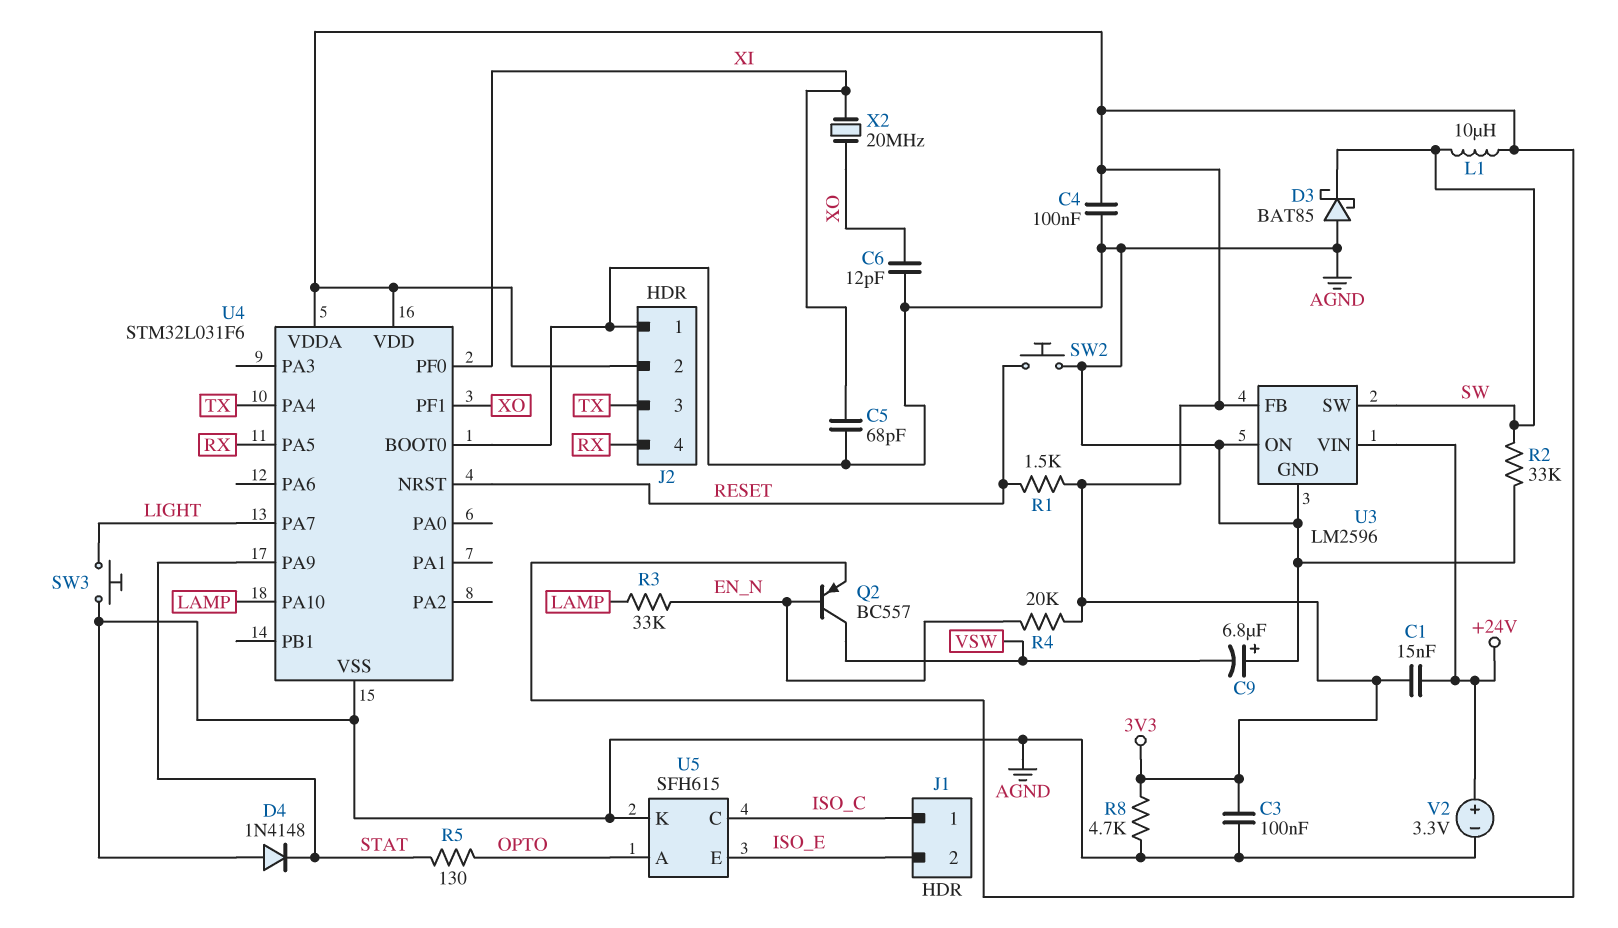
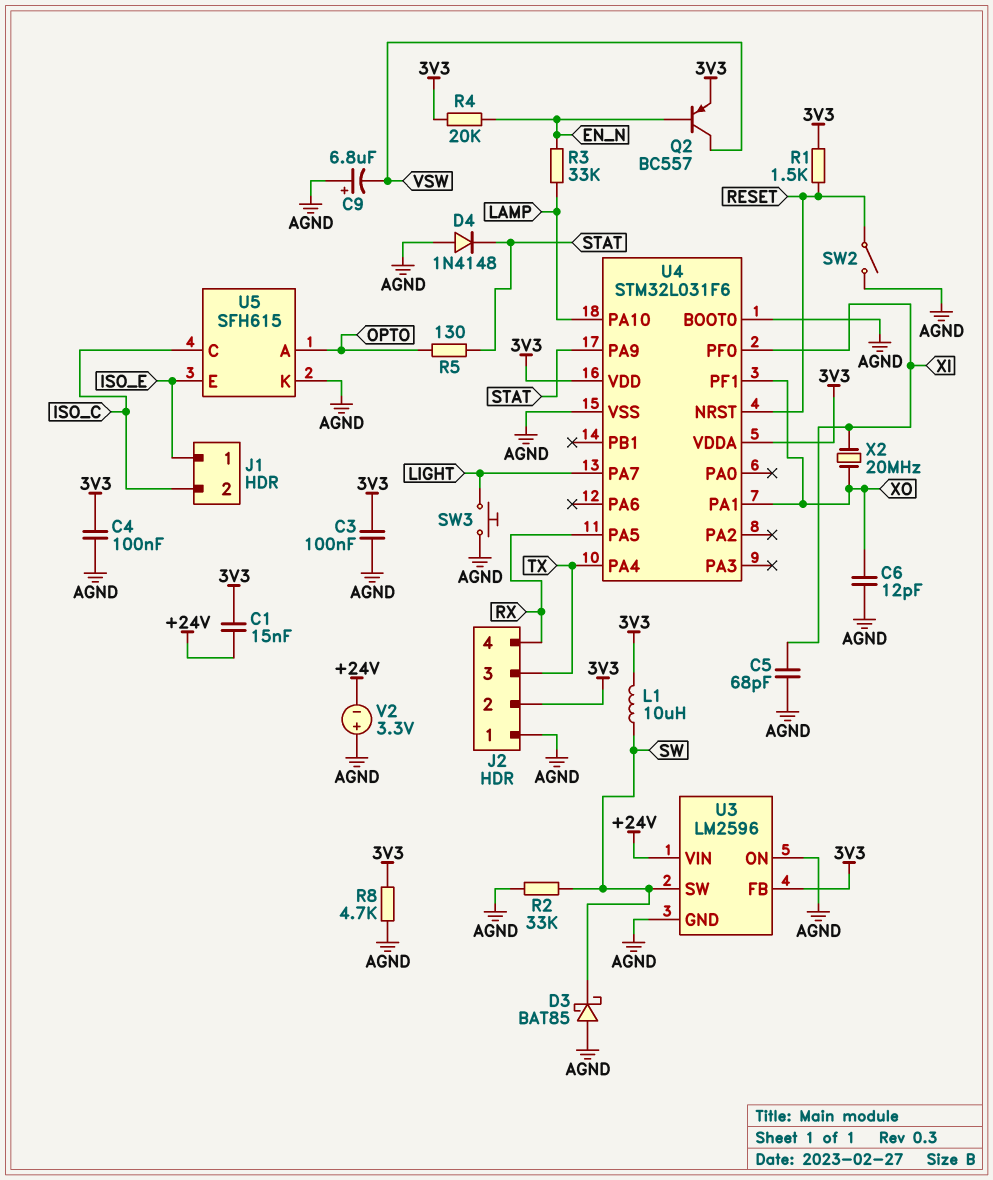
J1 pin 1: ISO_C -> ISO_E
J1 pin 2: ISO_E -> ISO_C
SW2: button (AGND, RESET) -> switch (AGND, RESET)
U4 pin PA1: none -> XO
V2: 3.3V (plus +24V, minus AGND) -> 3.3V (plus AGND, minus +24V)

